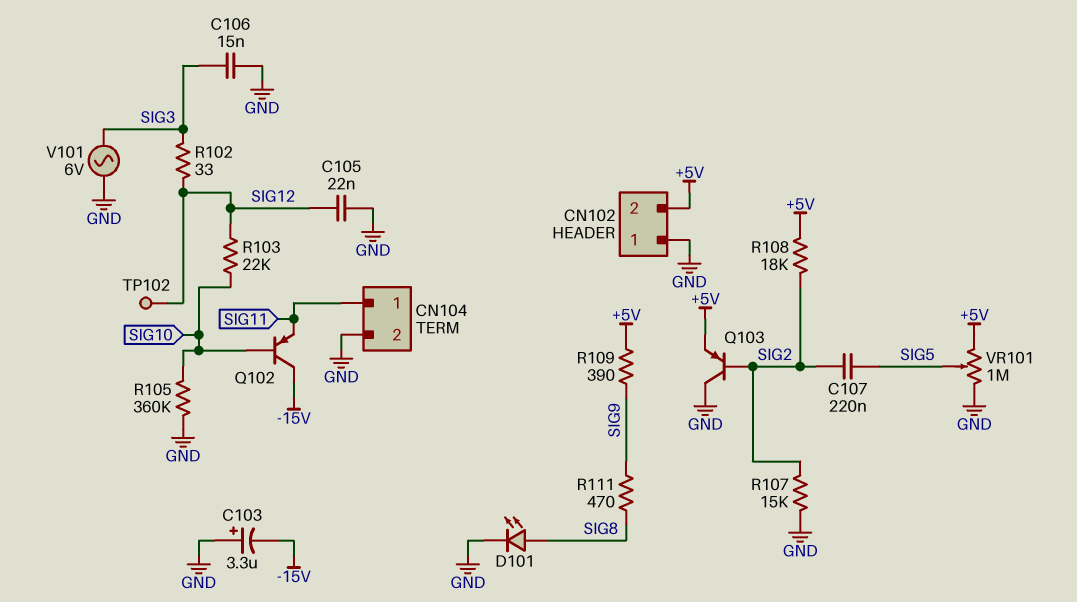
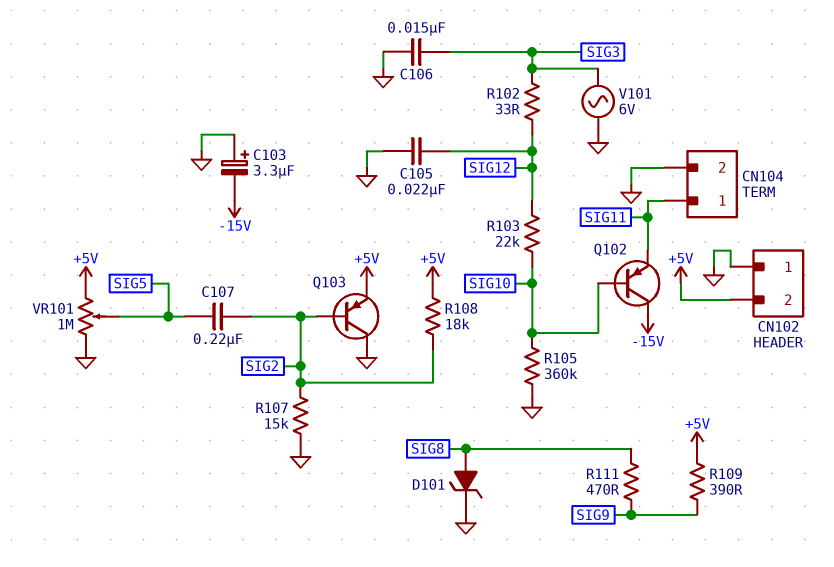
D101: LED (A SIG8, K GND) -> zener (A SIG8, K GND)
TP102: test point (SIG12) -> none

